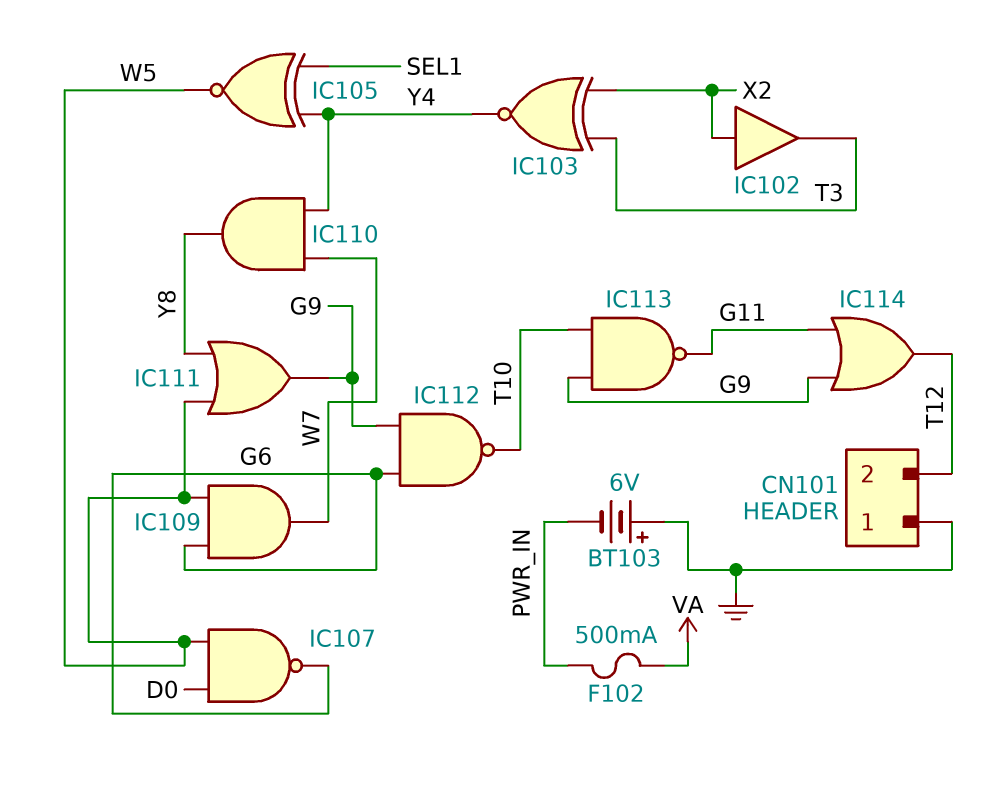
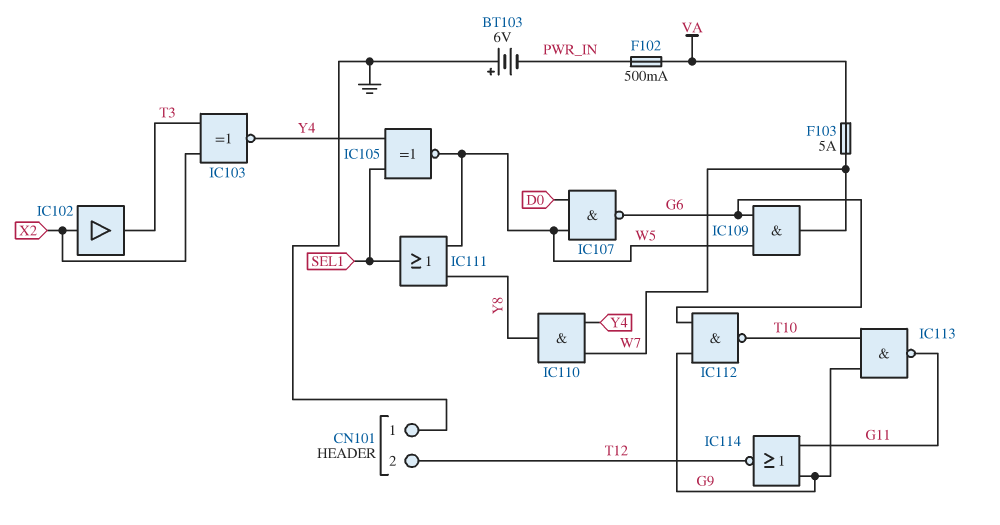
F103: none -> 5A (VA, W7)
IC111: OR (in W5, in Y8, out G9) -> OR (in W5, in Y8, out SEL1)
IC114: OR (in G9, in G11, out T12) -> NOR (in G9, in G11, out T12)

